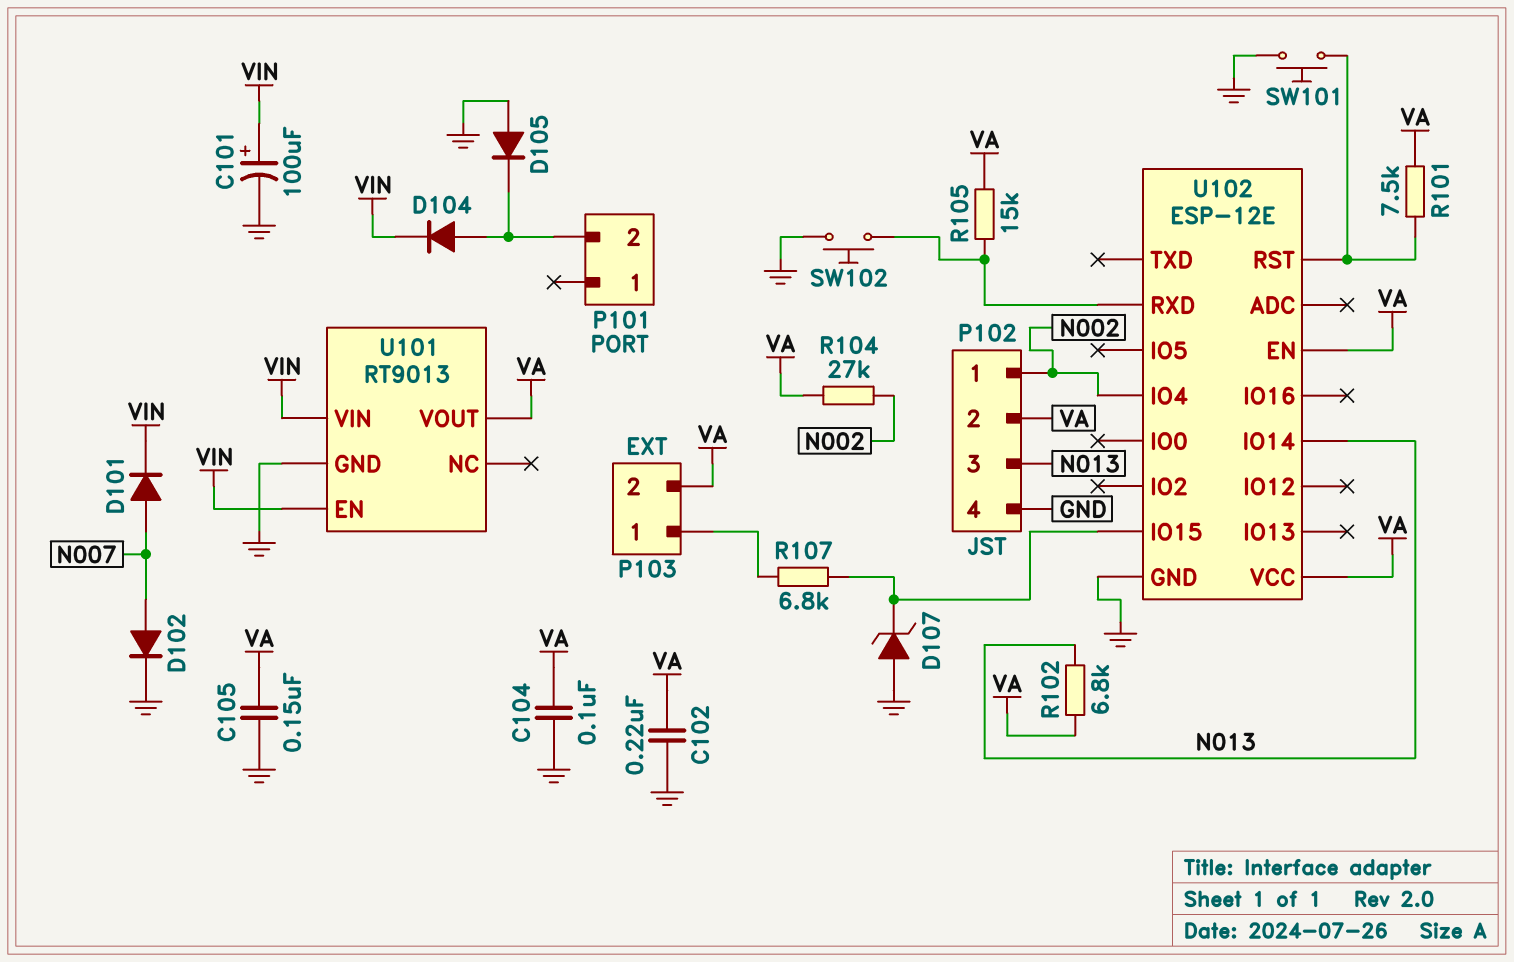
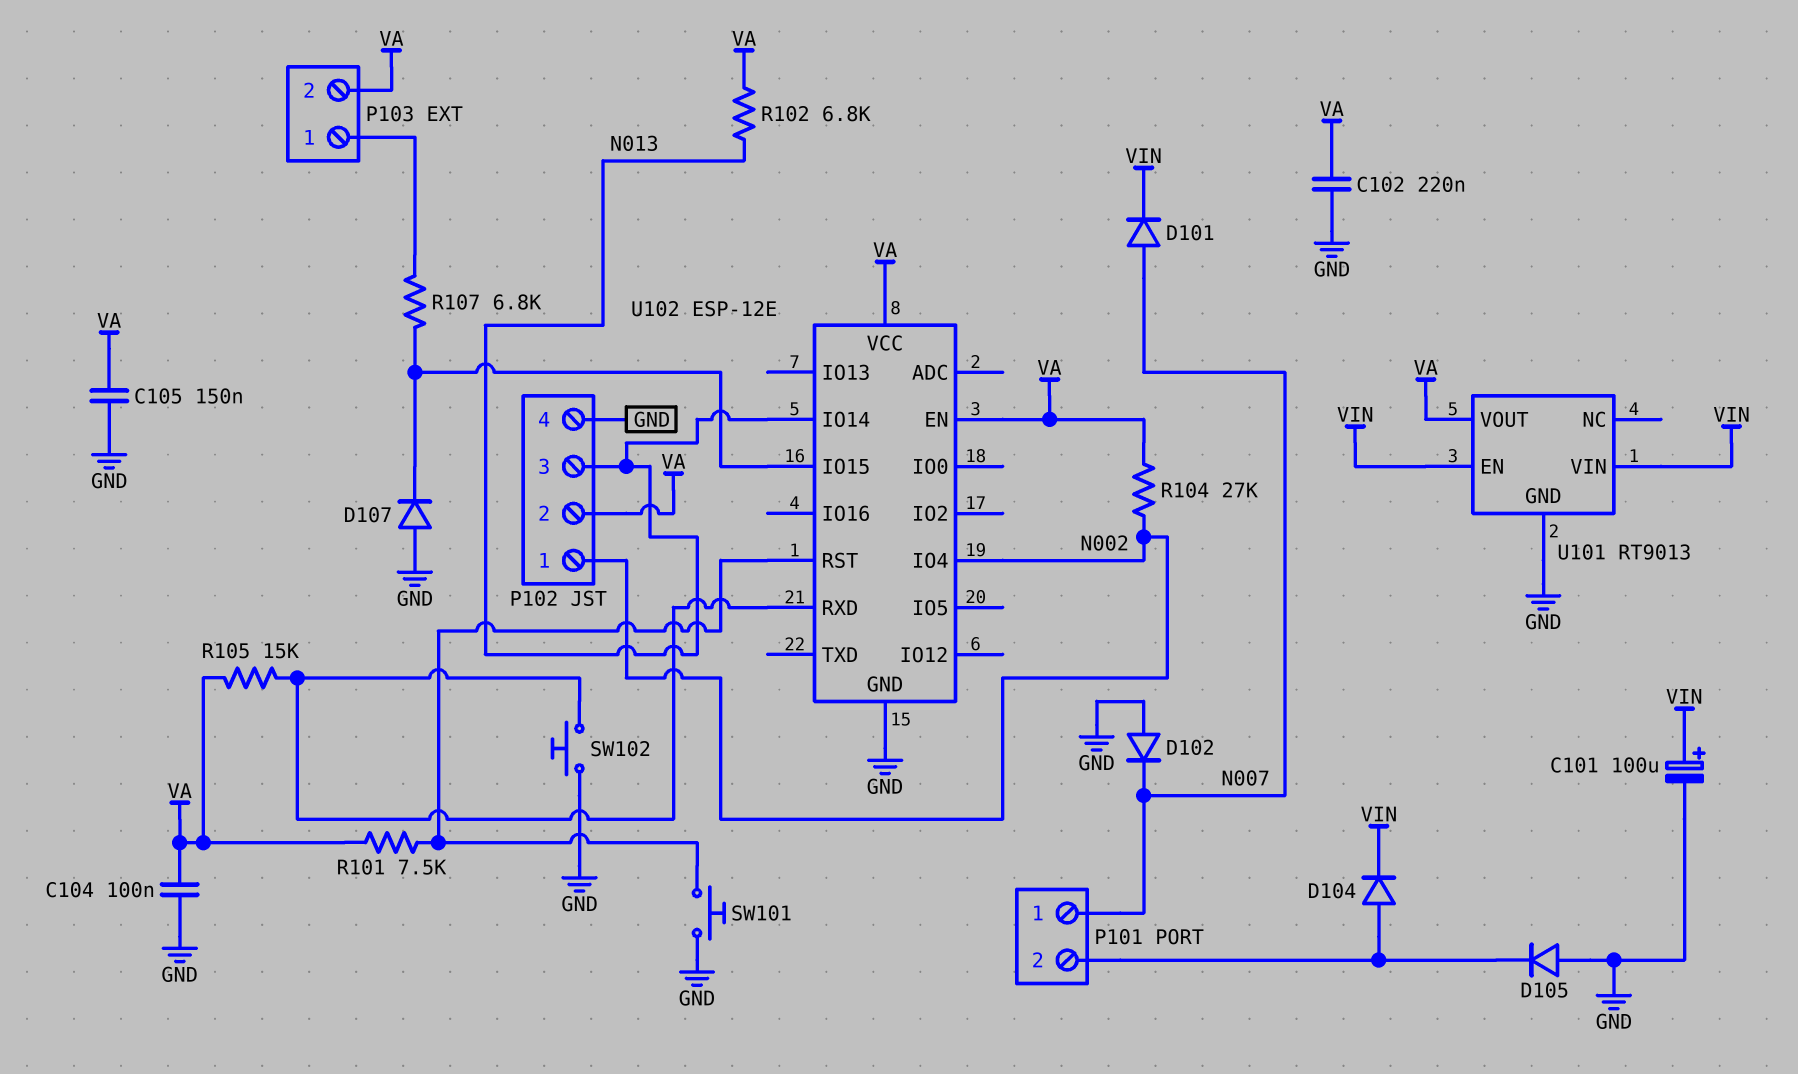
D102: diode (A N007, K GND) -> diode (A GND, K N007)
D107: zener (A GND, K U102/IO15) -> diode (A GND, K U102/IO15)
P101 pin 1: none -> N007

